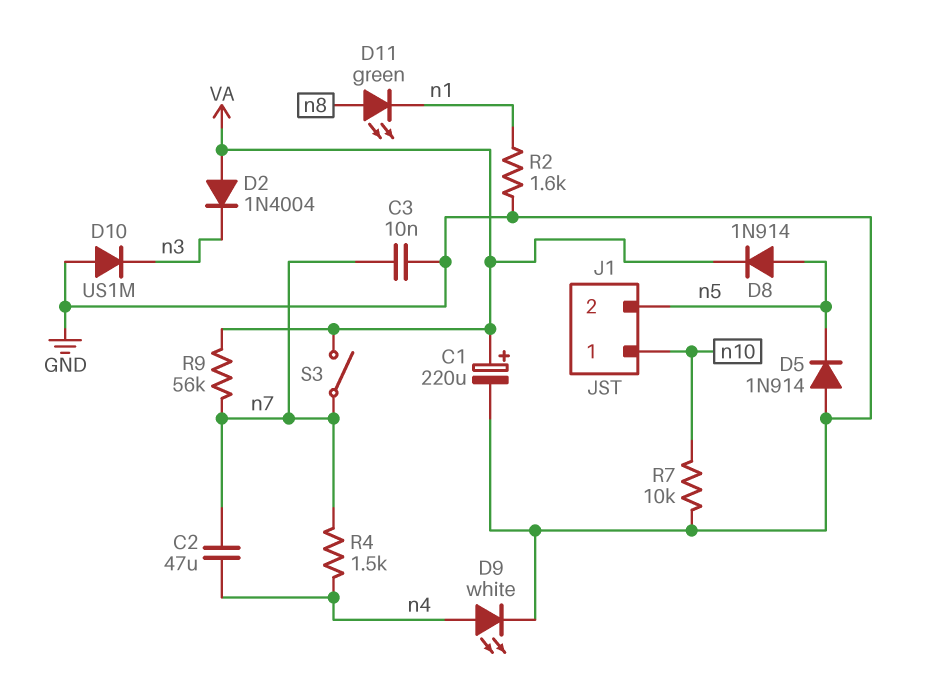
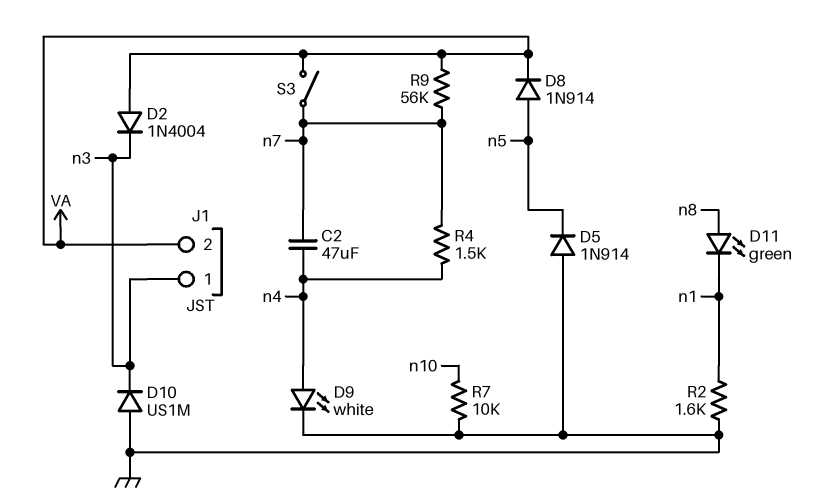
C1: 220uF (plus VA, minus GND) -> none
C3: 10nF (GND, n7) -> none
J1 pin 1: n10 -> n3
J1 pin 2: n5 -> VA

